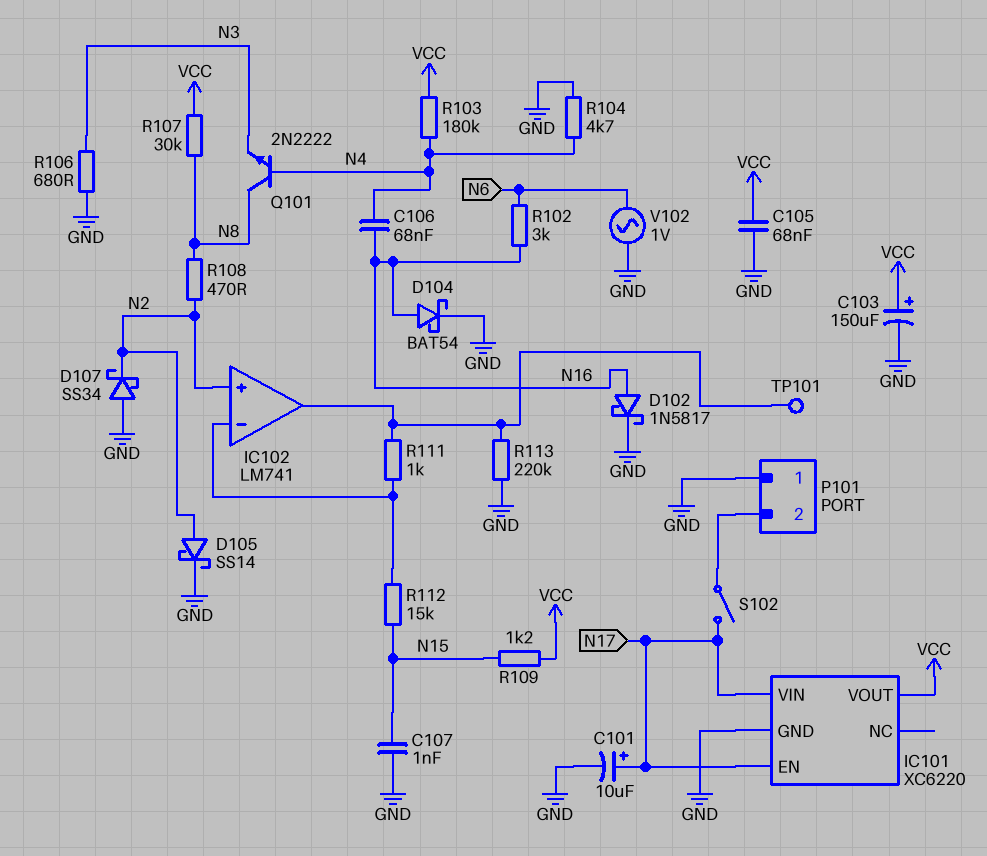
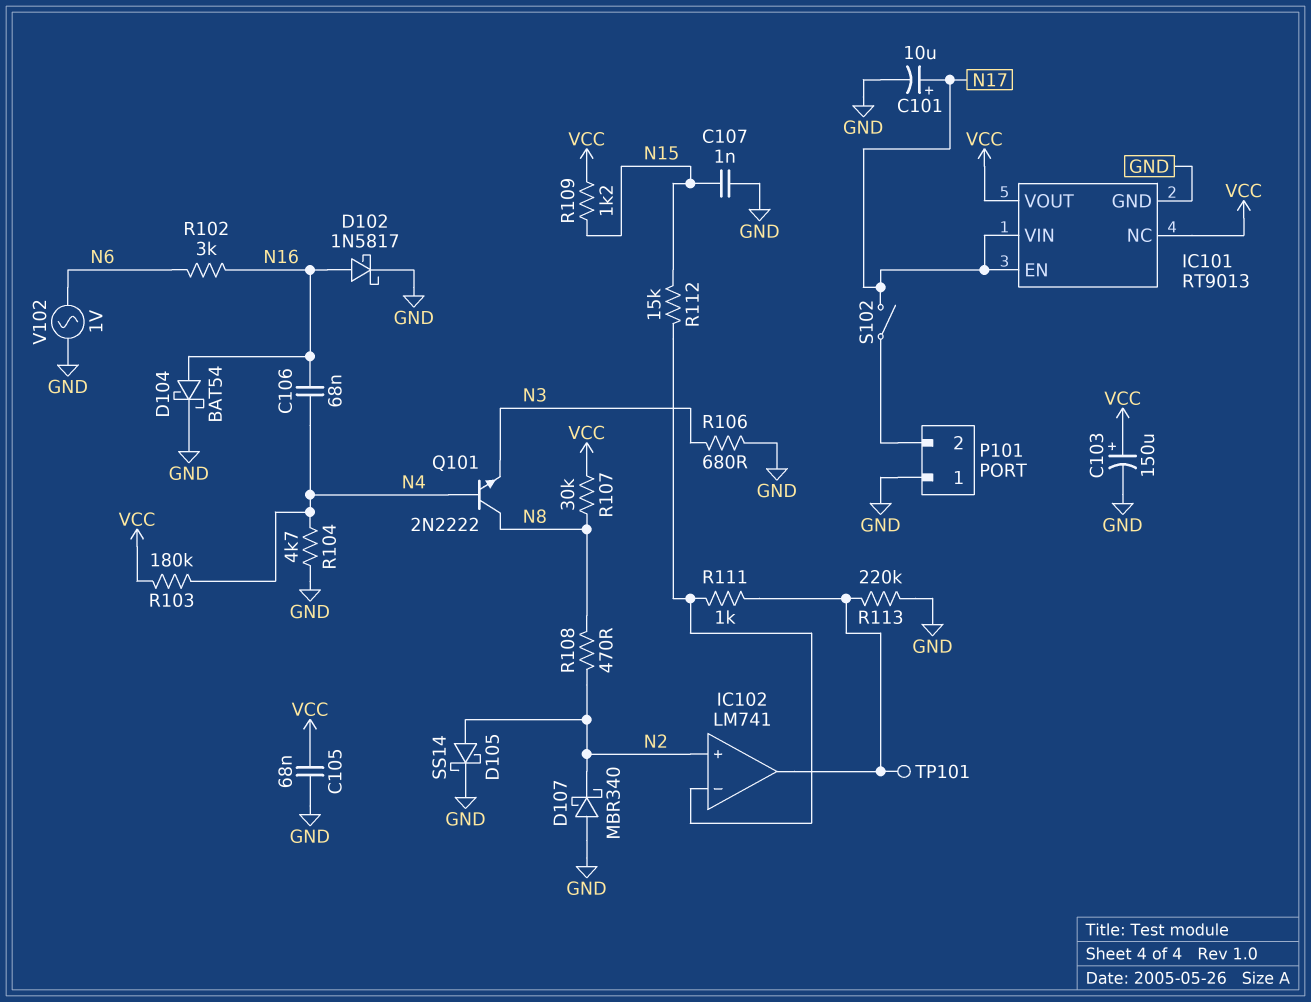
D107: schottky SS34 (A GND, K N2) -> schottky MBR340 (A GND, K N2)
IC101: XC6220 -> RT9013
IC101 pin NC: none -> VCC

